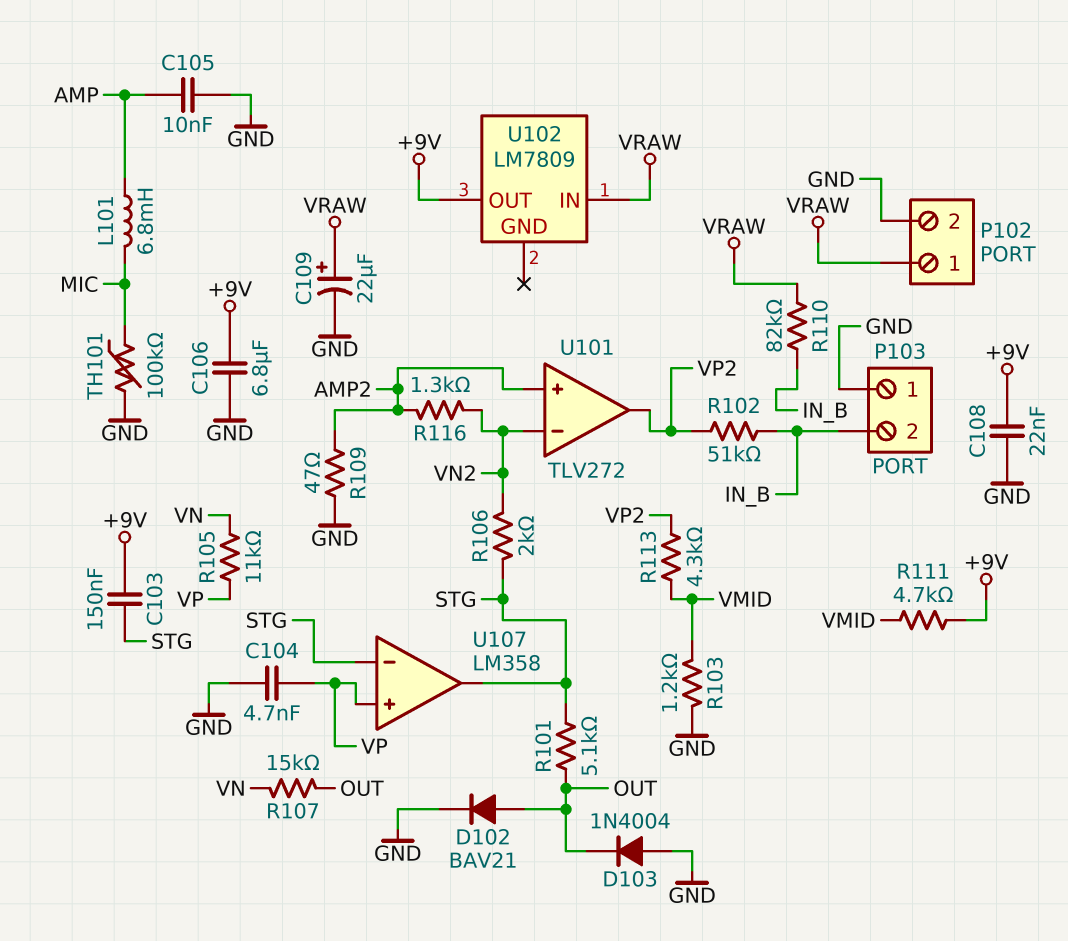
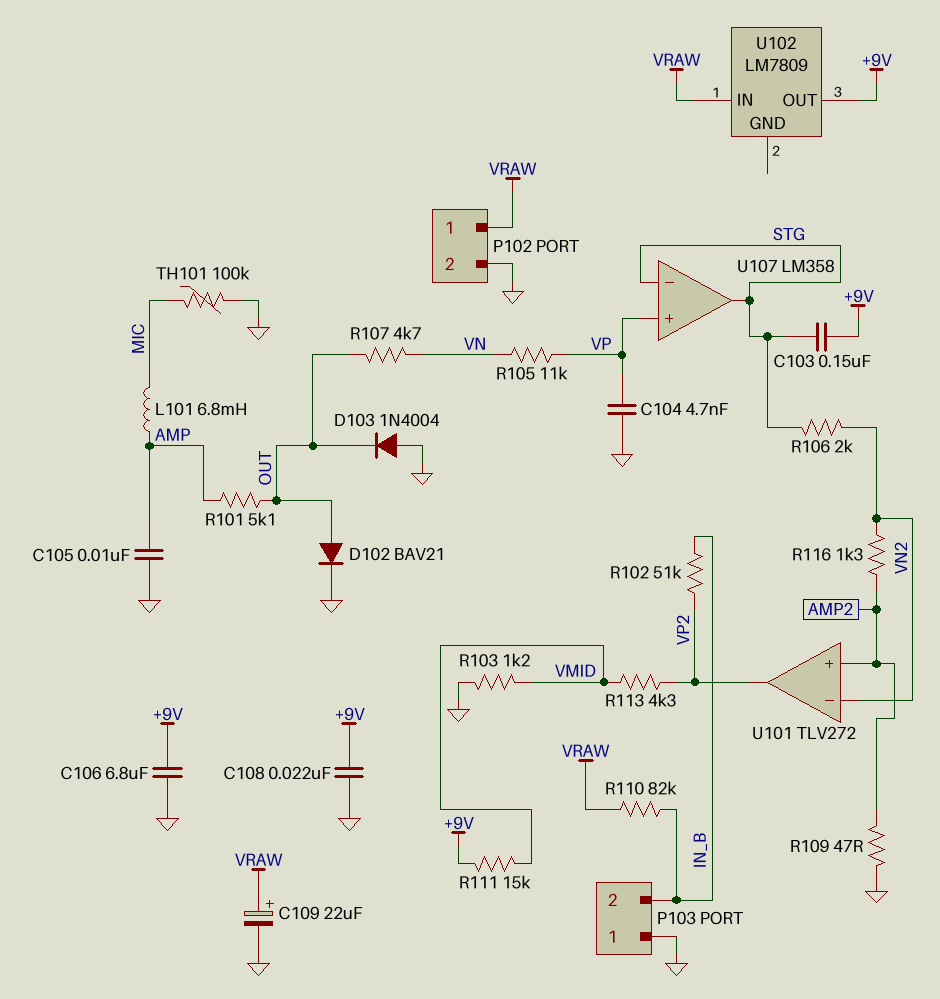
R101: 5.1k (OUT, STG) -> 5.1k (AMP, OUT)
R107: 15k (OUT, VN) -> 4.7k (OUT, VN)
R111: 4.7k (+9V, VMID) -> 15k (+9V, VMID)

